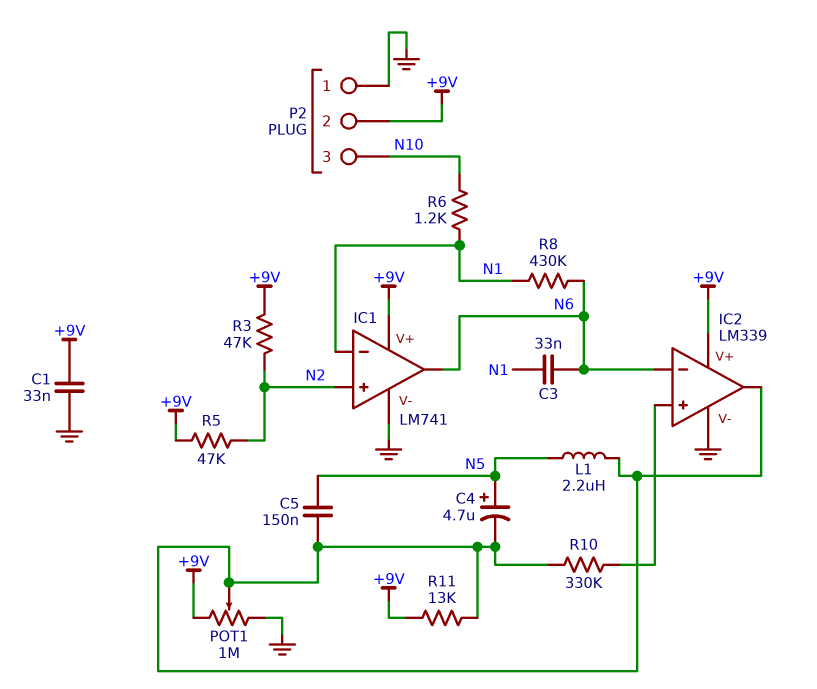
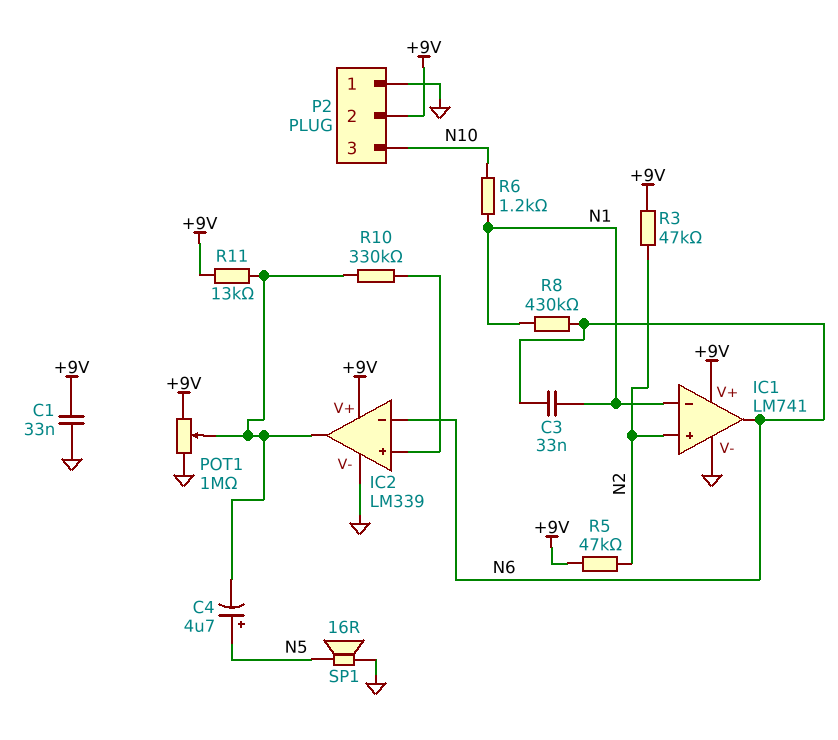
C5: 150nF (IC2/out, N5) -> none
L1: 2.2uH (IC2/out, N5) -> none
SP1: none -> speaker 16R (GND, N5)

